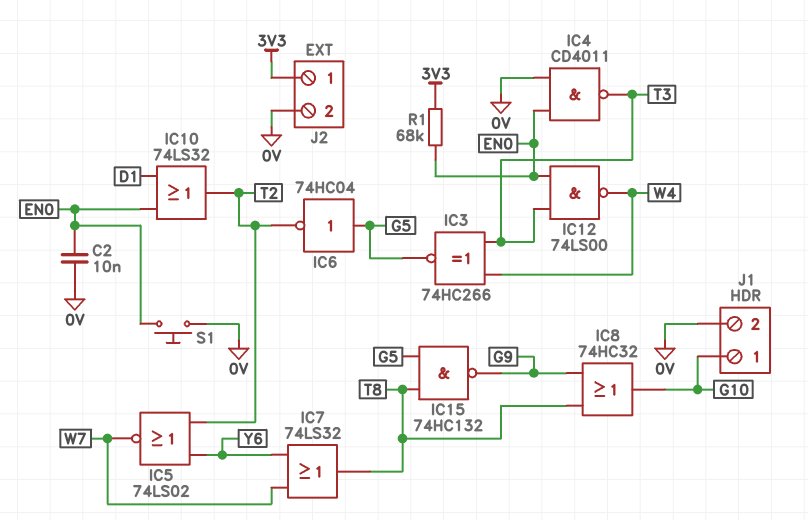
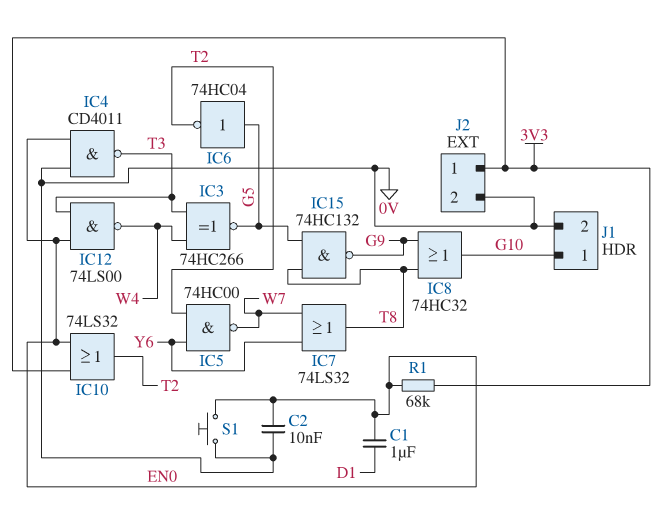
C1: none -> 1uF (D1, EN0)
IC5: NOR 74LS02 (in T2, in Y6, out W7) -> NAND 74HC00 (in T2, in Y6, out W7)
IC10: OR 74LS32 (in D1, in EN0, out T2) -> OR 74LS32 (in 3V3, in EN0, out T2)

